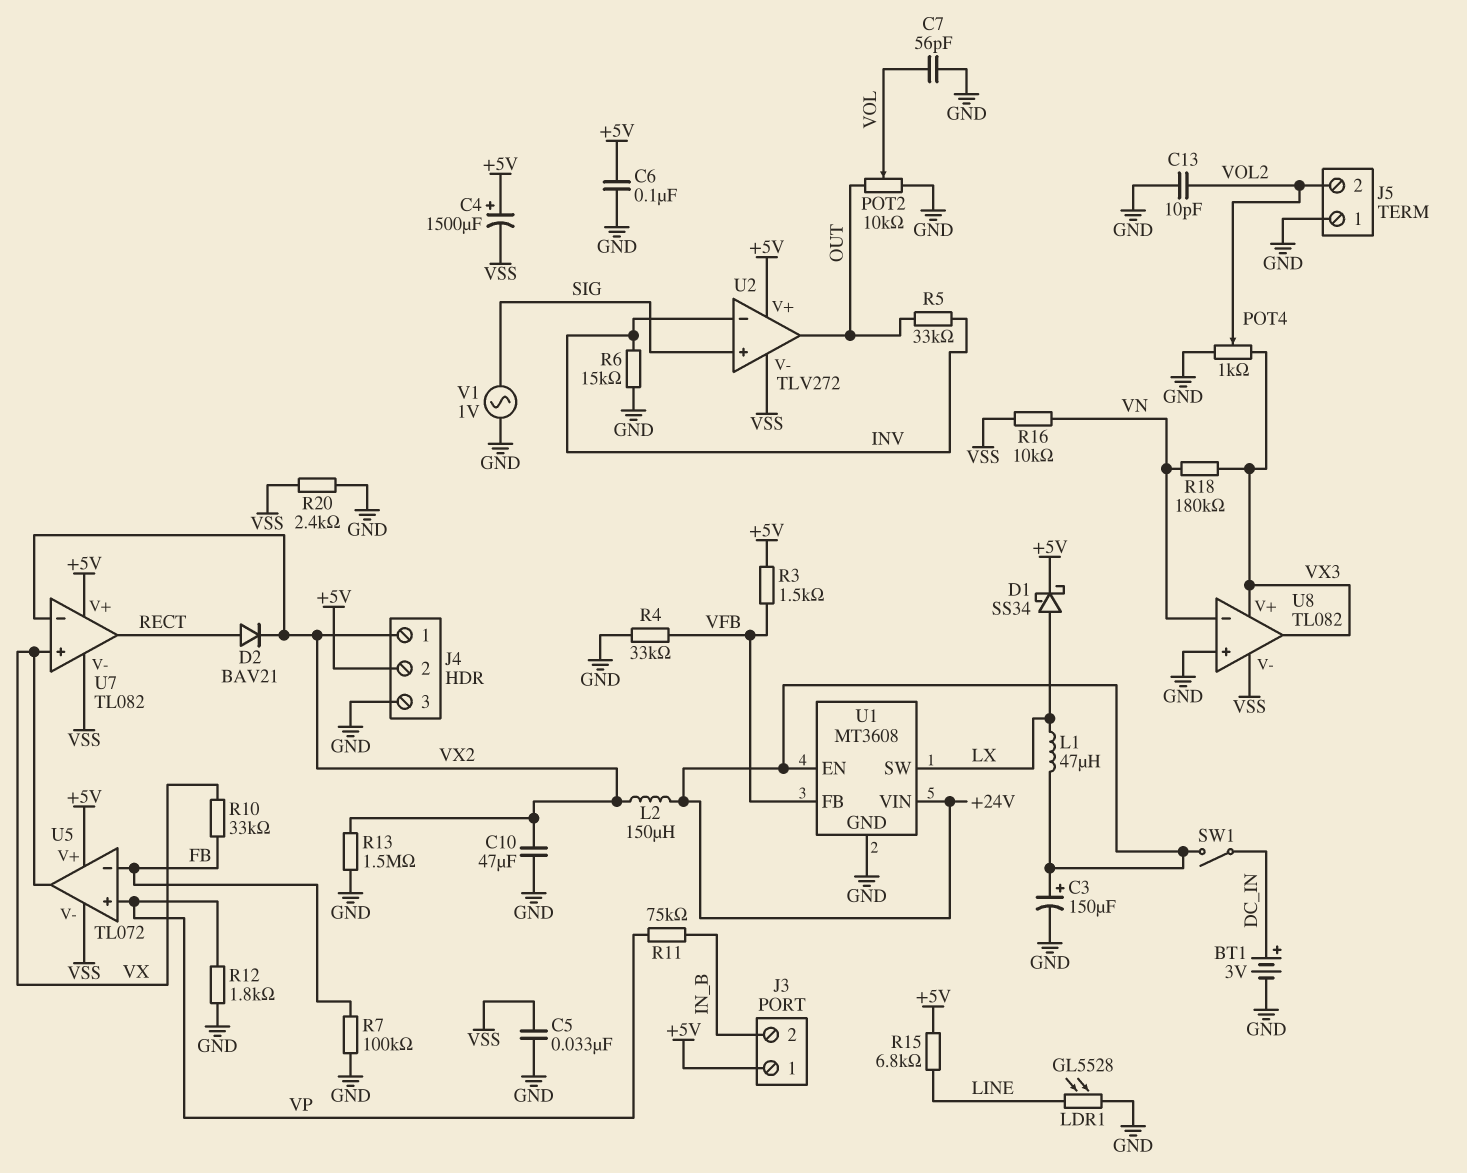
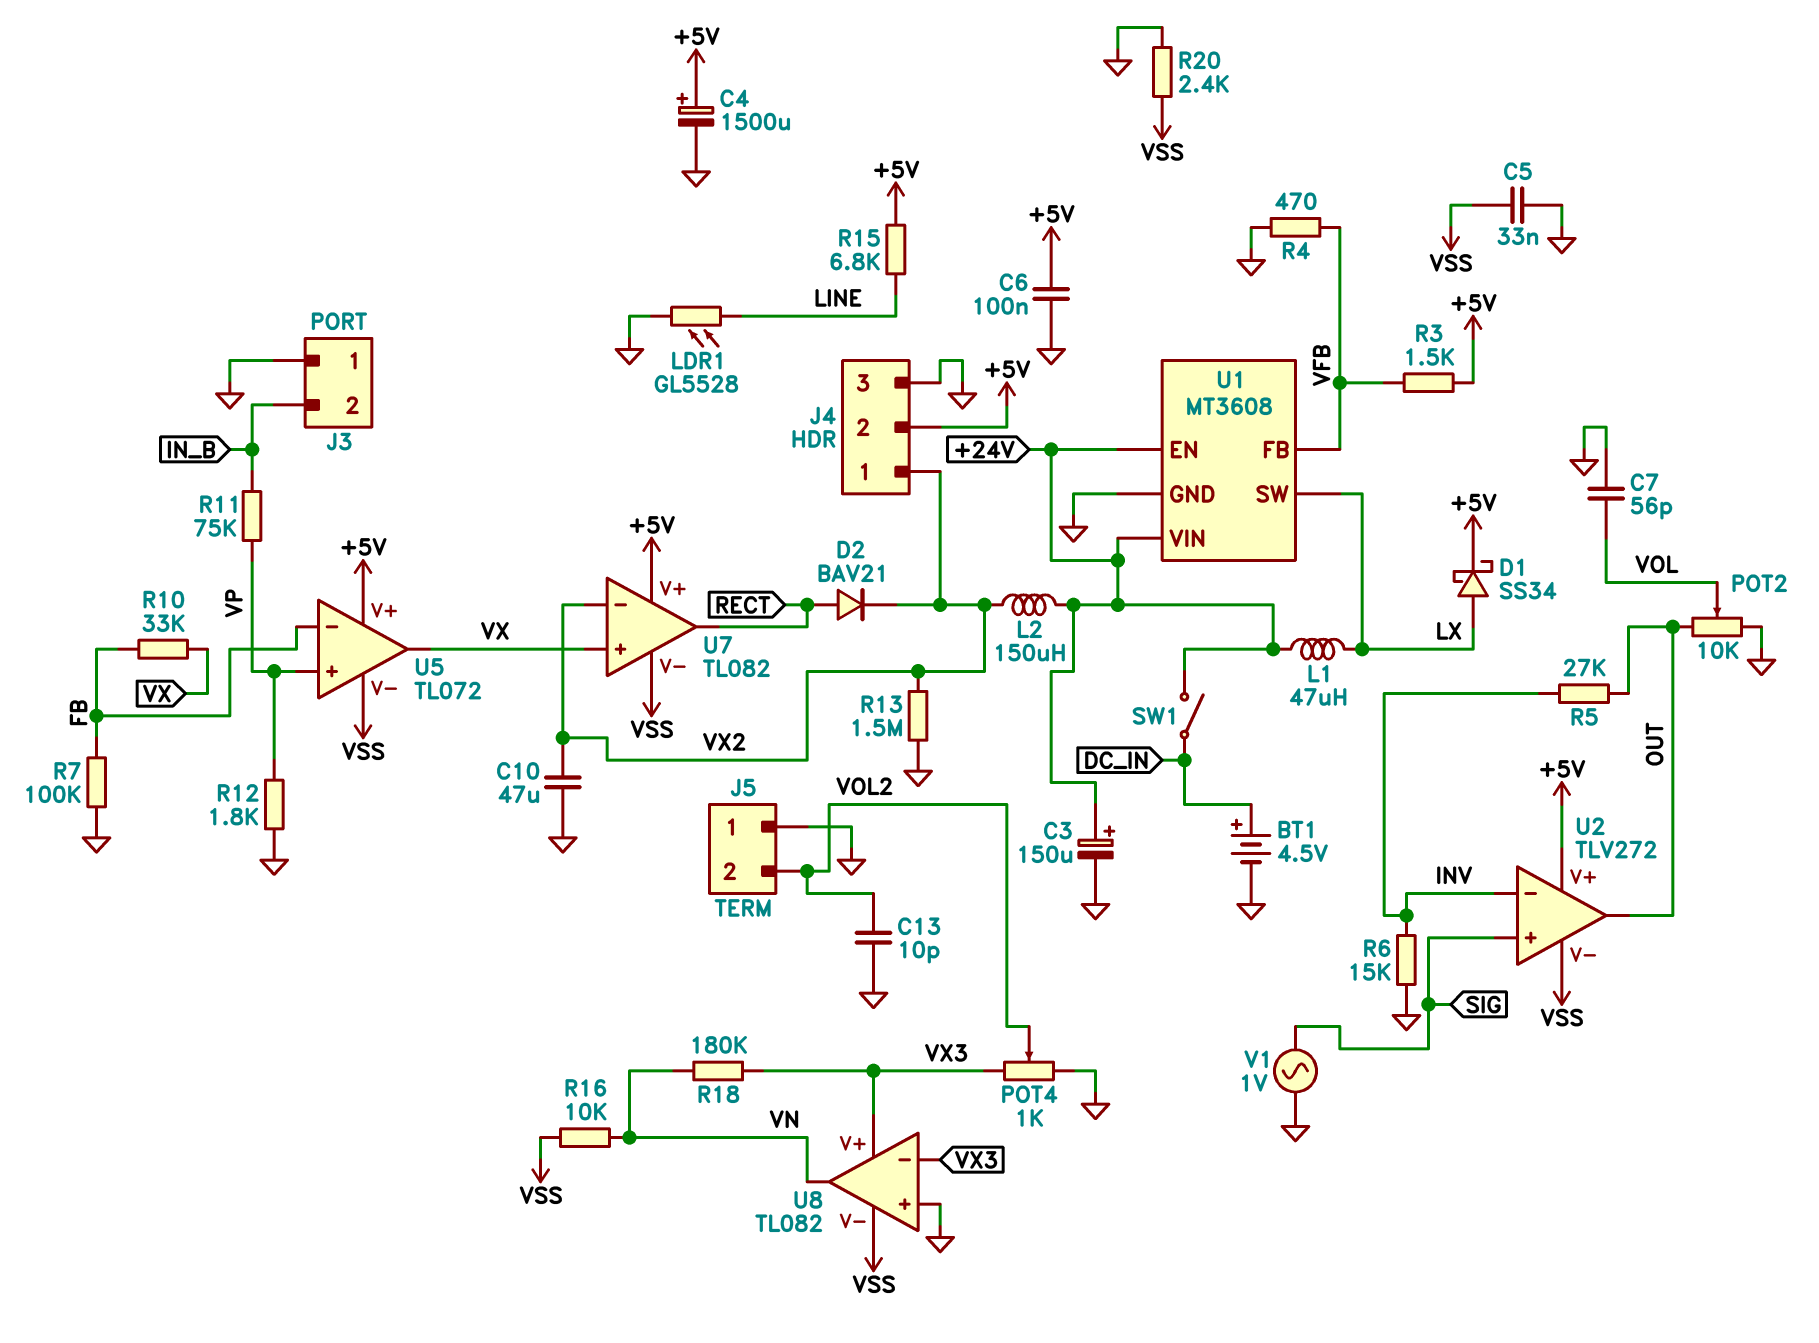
BT1: 3V (plus DC_IN, minus GND) -> 4.5V (plus DC_IN, minus GND)
C4: 1500uF (plus +5V, minus VSS) -> 1500uF (plus +5V, minus GND)
J3 pin 1: +5V -> GND
R4: 33k (GND, VFB) -> 470 (GND, VFB)
R5: 33k (INV, OUT) -> 27k (INV, OUT)
U8 pin in-: VN -> VX3
U8 pin out: VX3 -> VN

